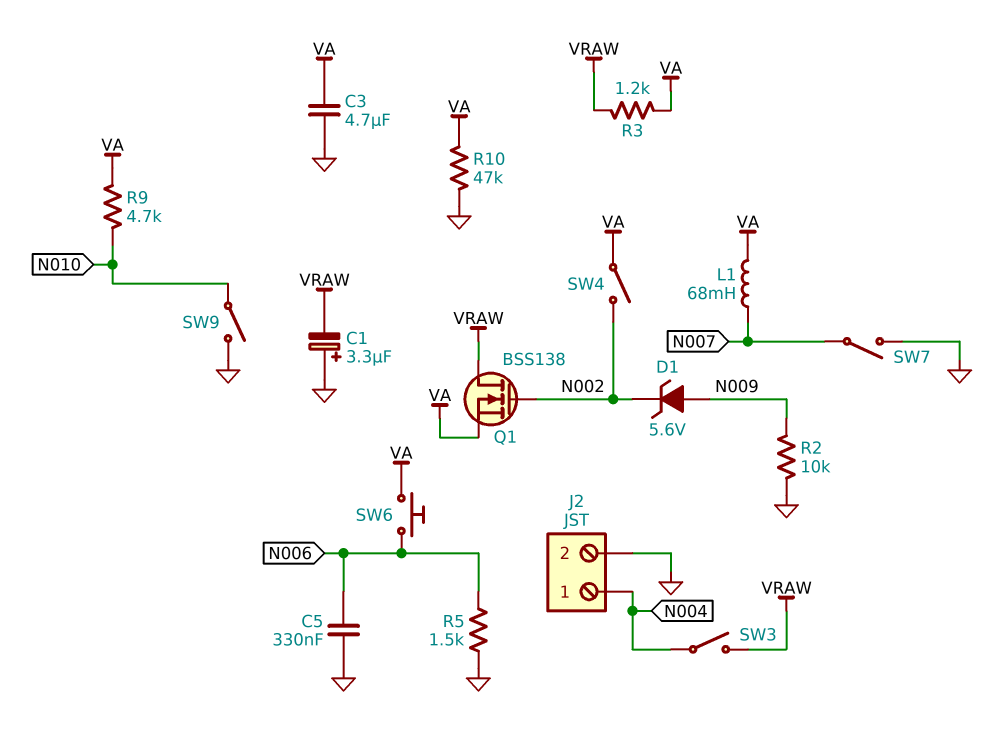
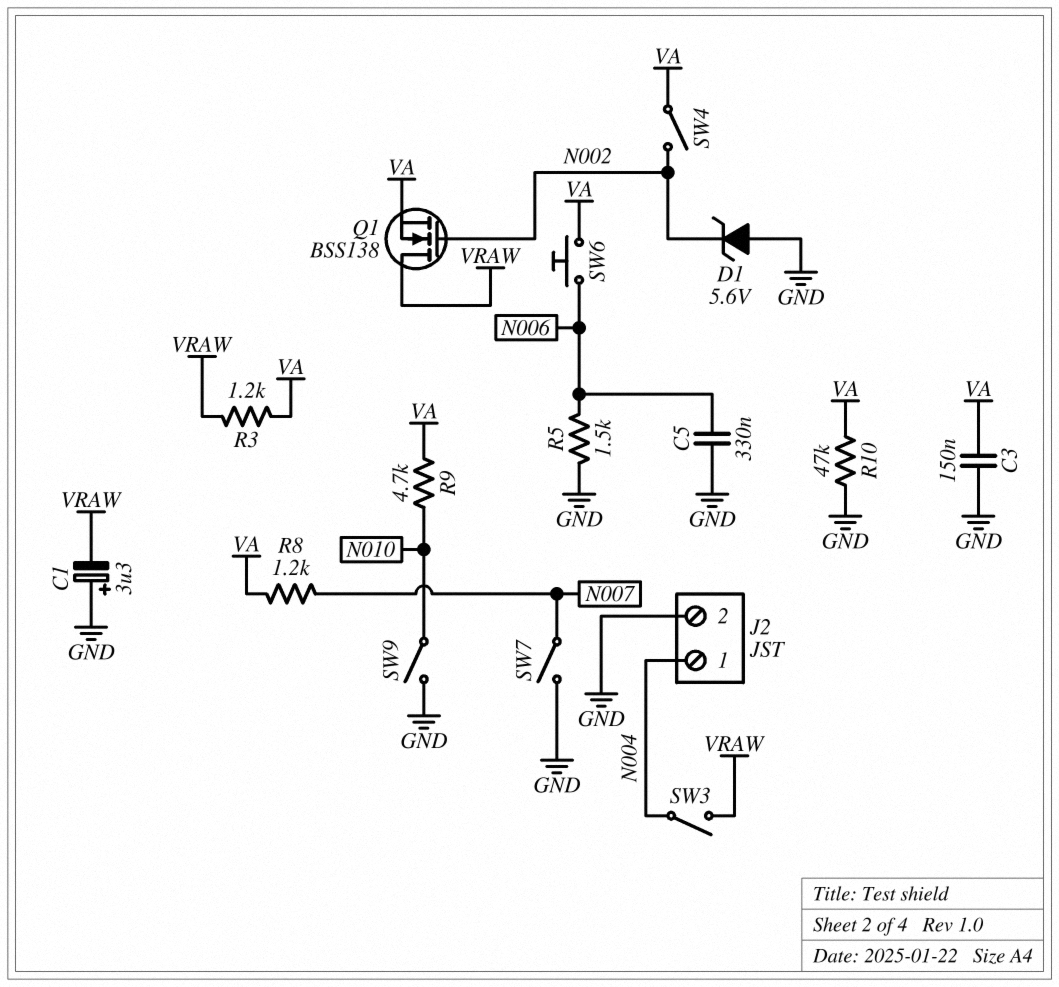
C3: 4.7uF (GND, VA) -> 150nF (GND, VA)
D1: zener 5.6V (A N009, K N002) -> zener 5.6V (A GND, K N002)
L1: 68mH (N007, VA) -> none
R2: 10k (GND, N009) -> none
R8: none -> 1.2k (N007, VA)

